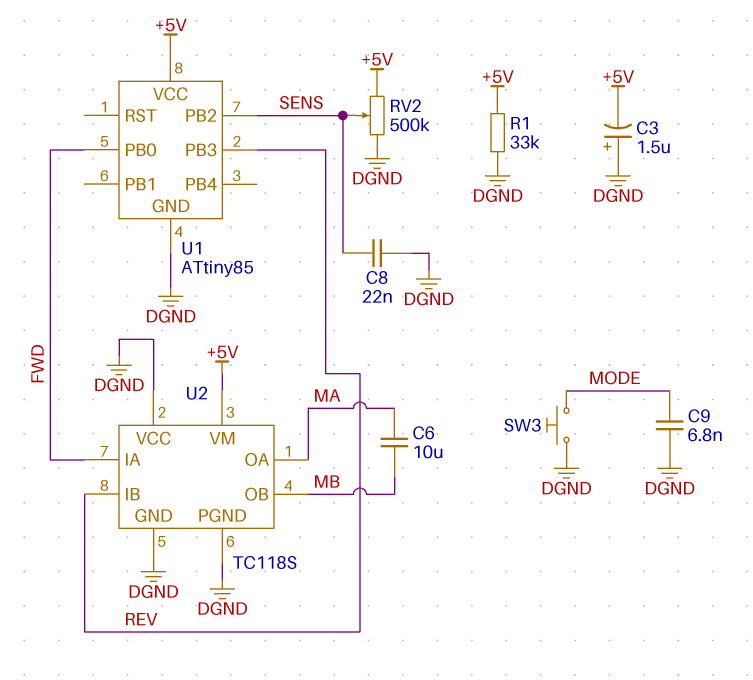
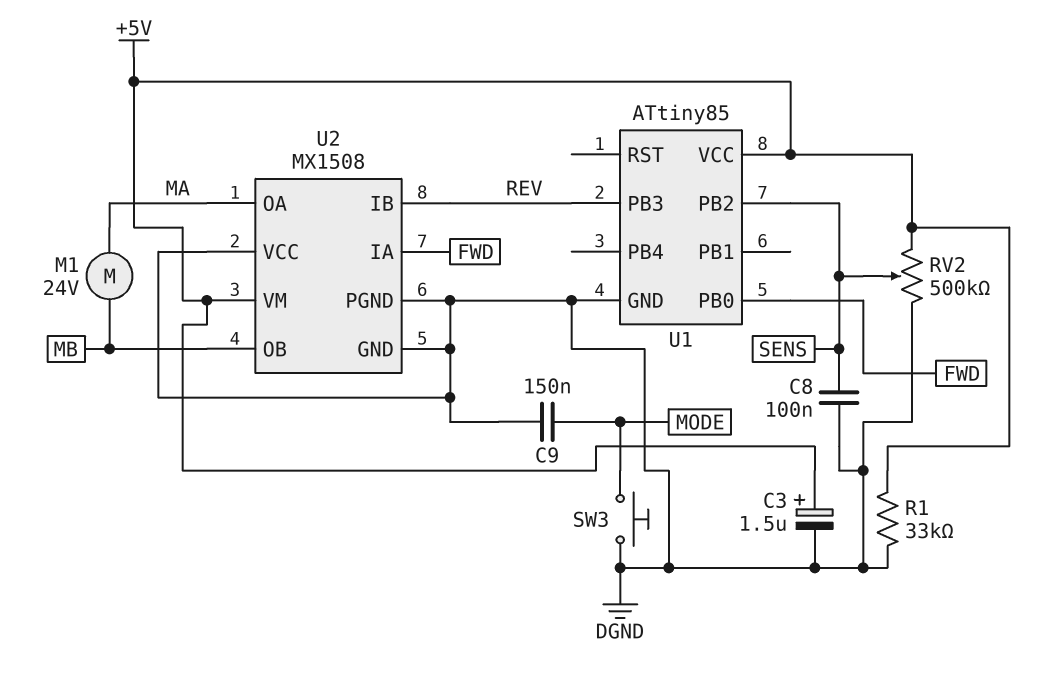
C3: 1.5uF (plus DGND, minus +5V) -> 1.5uF (plus +5V, minus DGND)
C6: 10uF (MA, MB) -> none
C8: 22nF (DGND, SENS) -> 100nF (DGND, SENS)
C9: 6.8nF (DGND, MODE) -> 150nF (DGND, MODE)
M1: none -> motor 24V (MA, MB)
U2: TC118S -> MX1508

